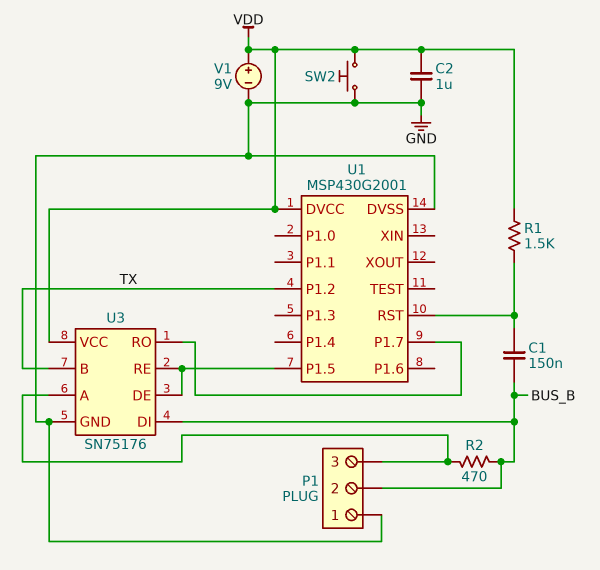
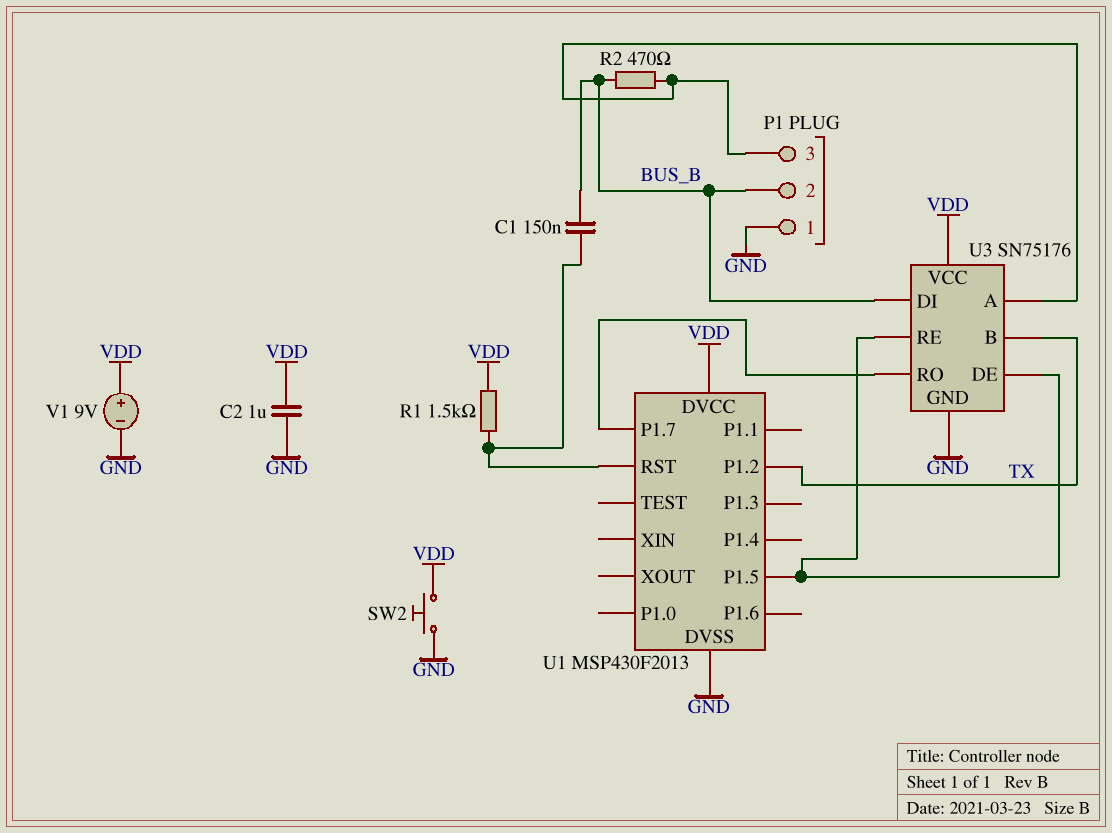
U1: MSP430G2001 -> MSP430F2013

